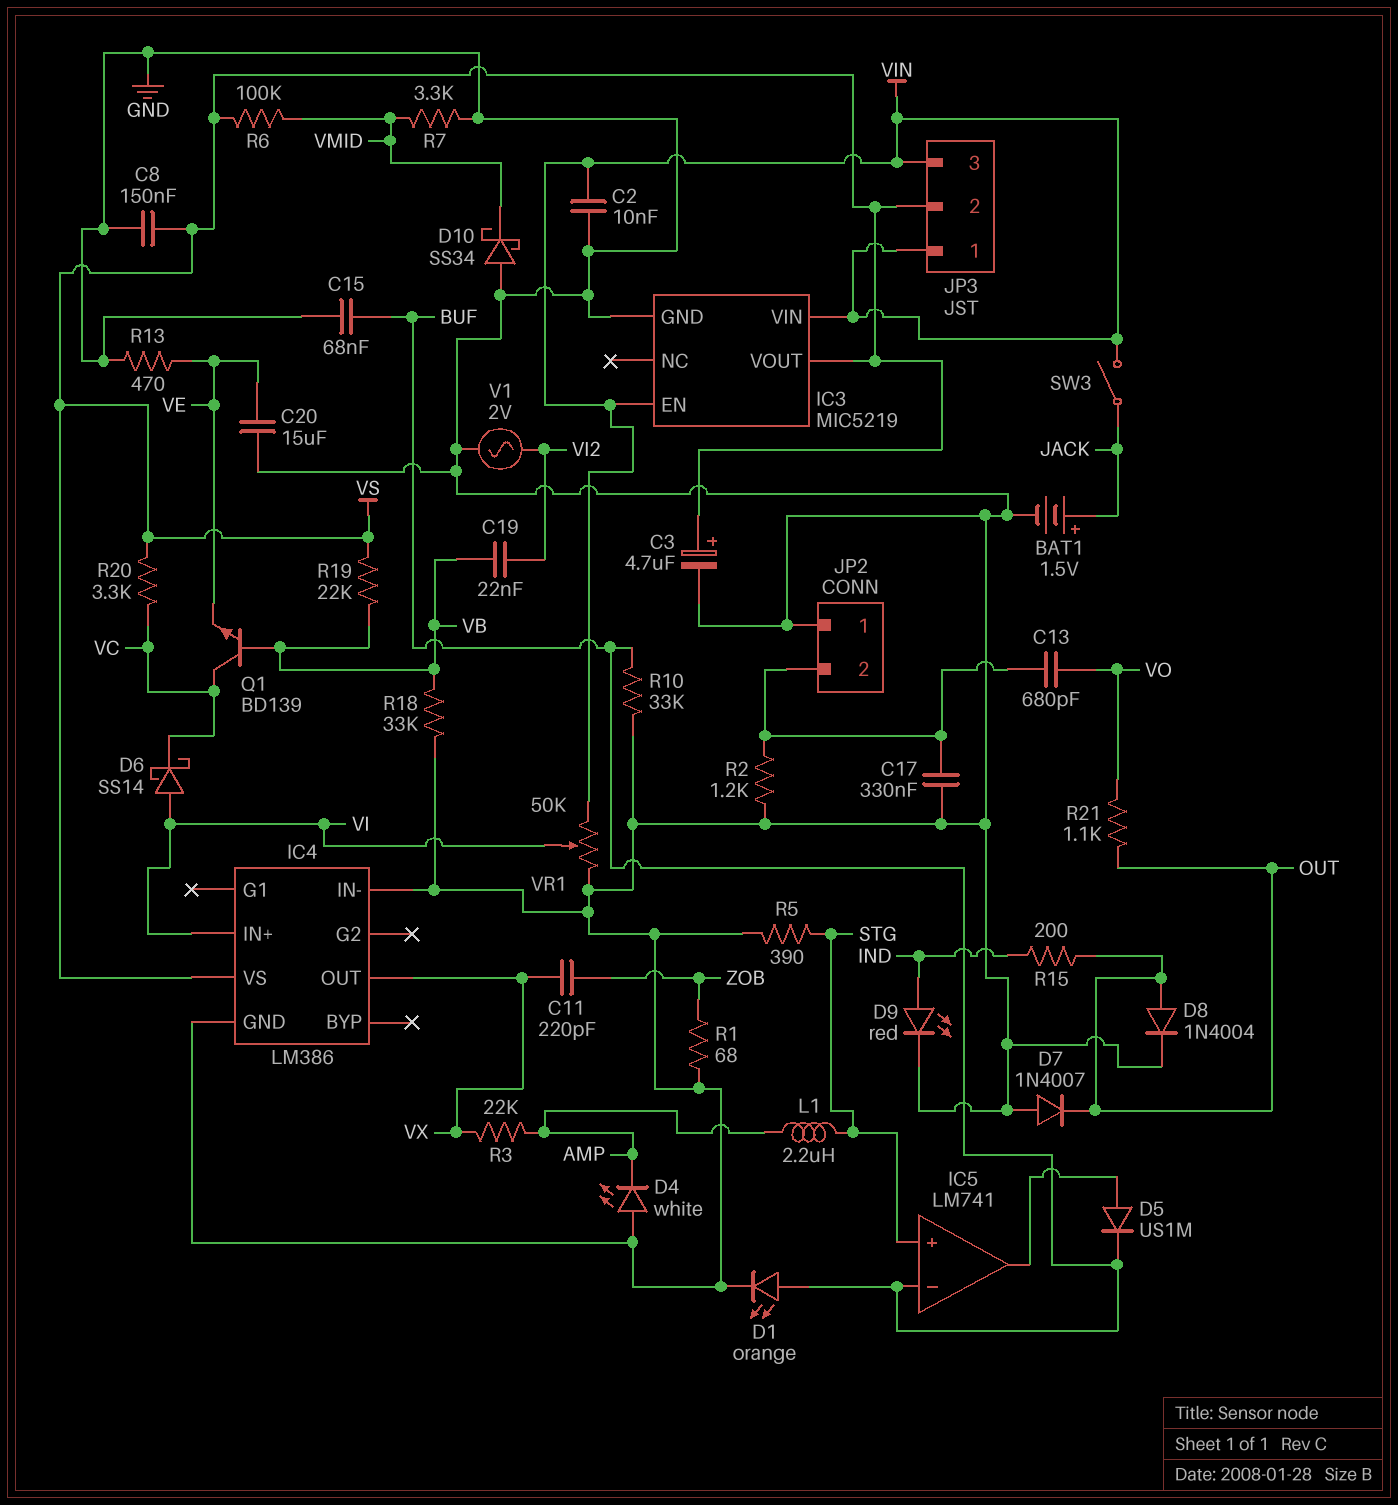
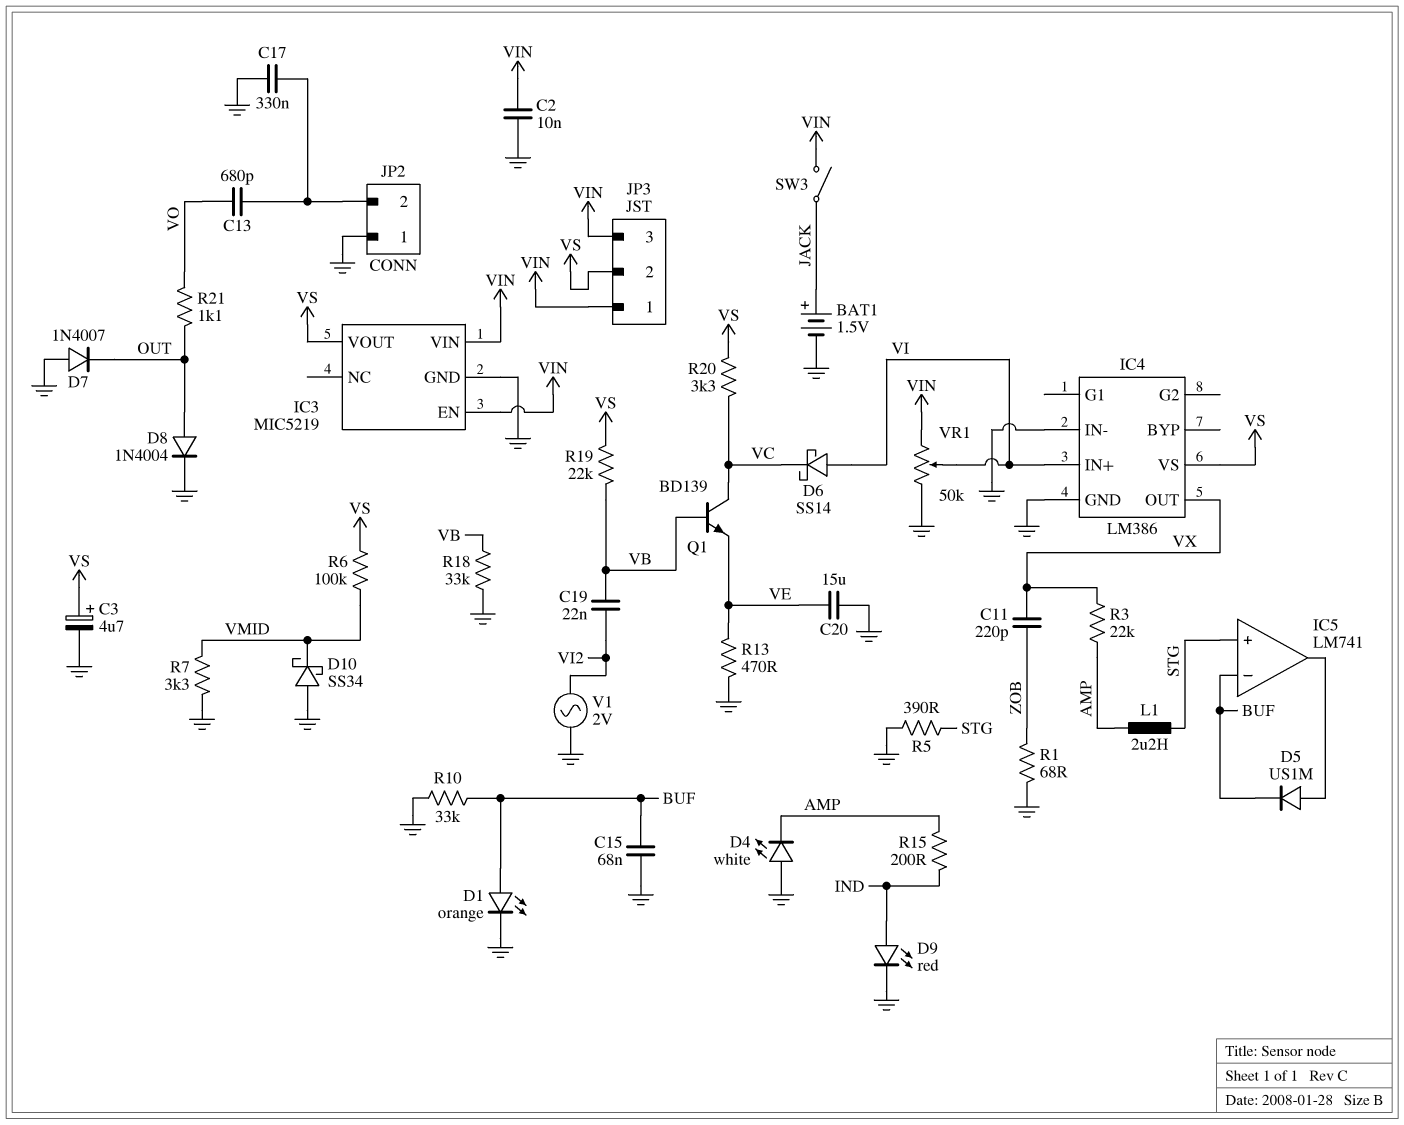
C8: 150nF (GND, VS) -> none
R2: 1.2k (GND, JP2/2) -> none
R15: 200 (IND, OUT) -> 200 (AMP, IND)

